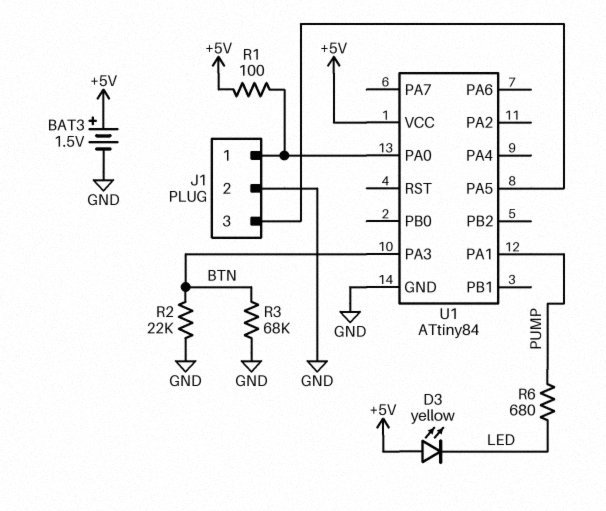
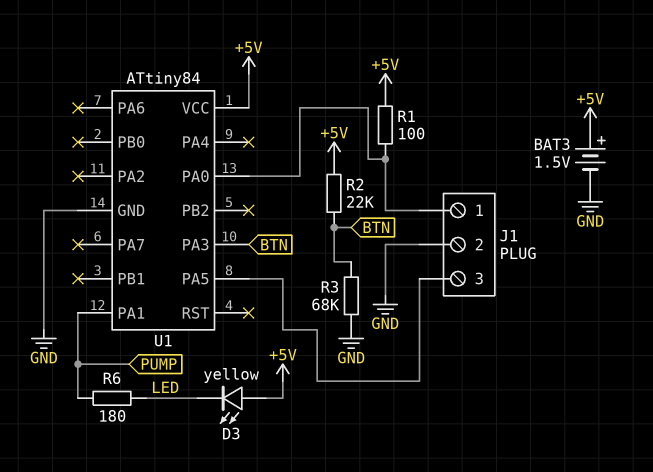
R2: 22k (BTN, GND) -> 22k (+5V, BTN)
R6: 680 (LED, PUMP) -> 180 (LED, PUMP)

